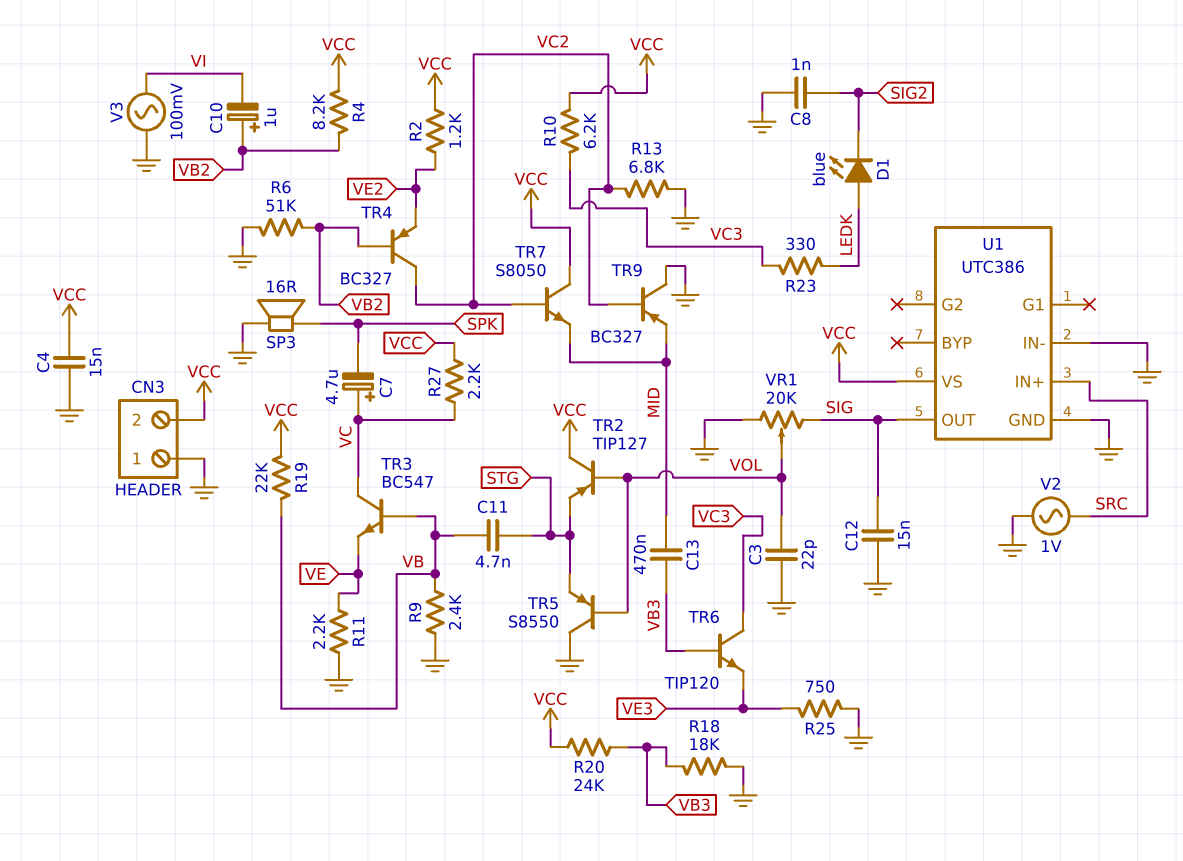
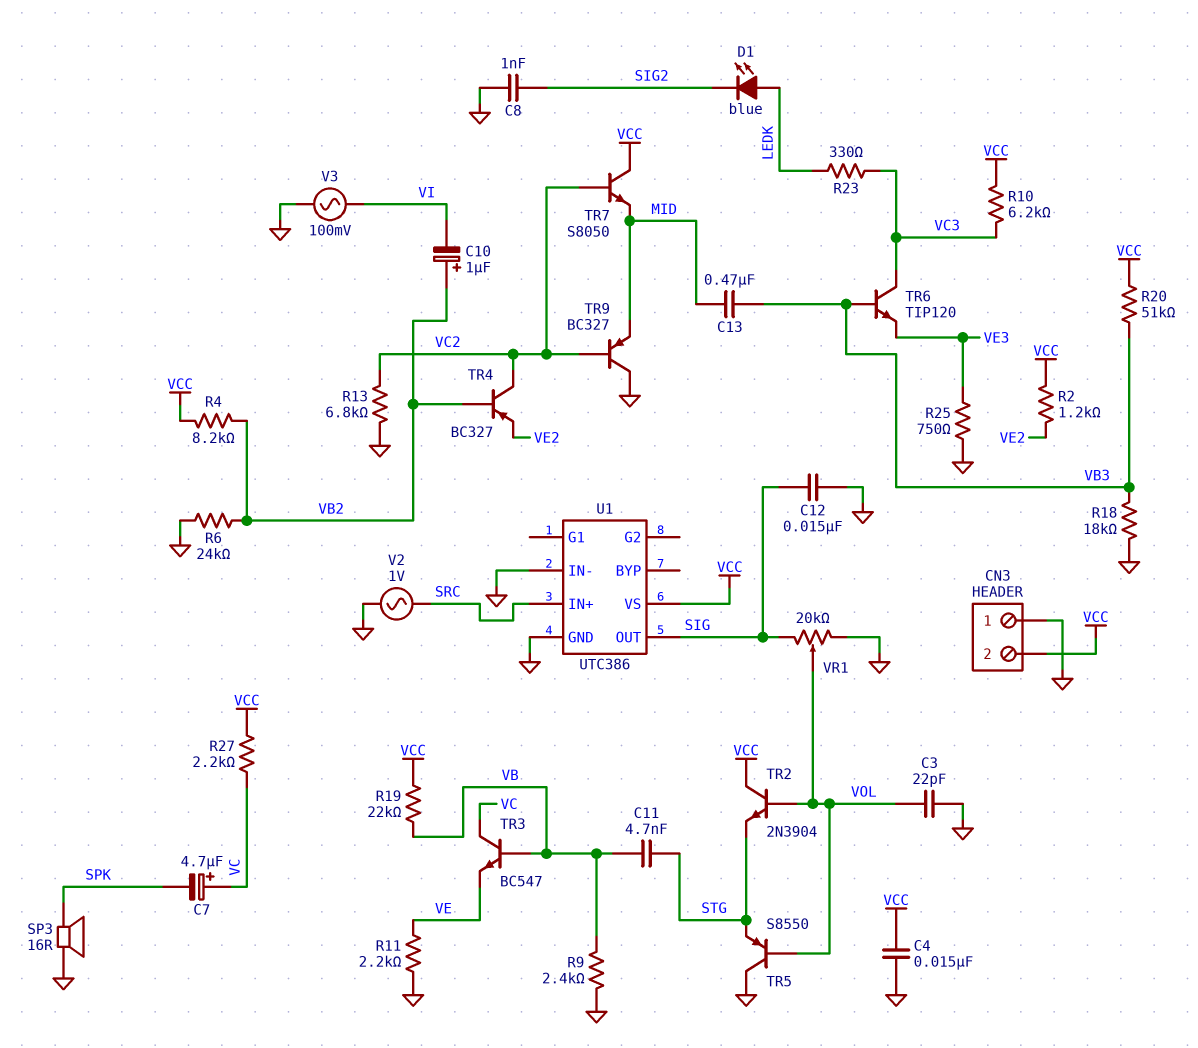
R6: 51k (GND, VB2) -> 24k (GND, VB2)
R20: 24k (VB3, VCC) -> 51k (VB3, VCC)
TR2: PNP TIP127 (B VOL, C VCC, E STG) -> NPN 2N3904 (B VOL, C VCC, E STG)

